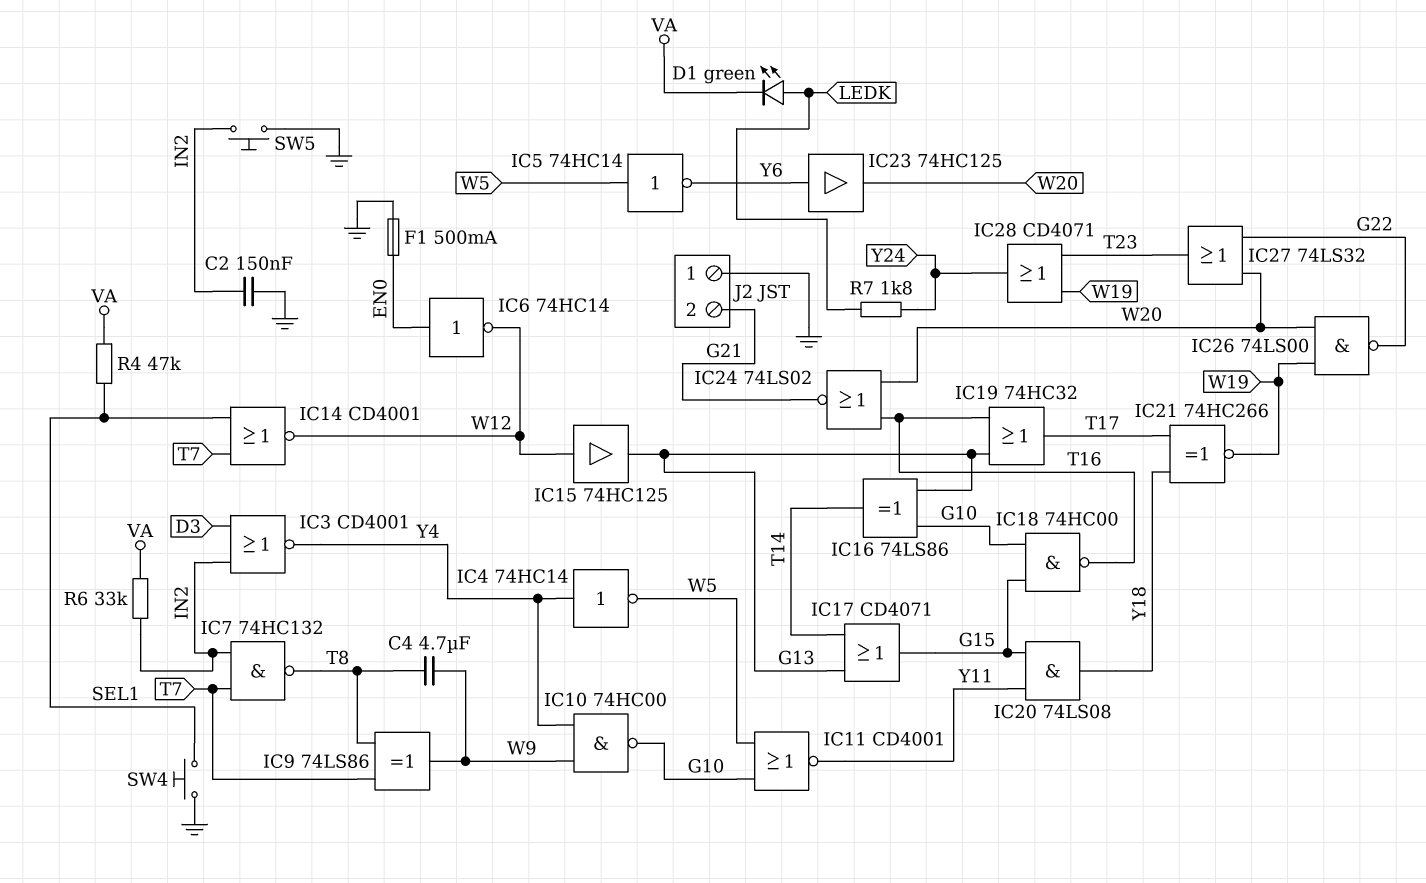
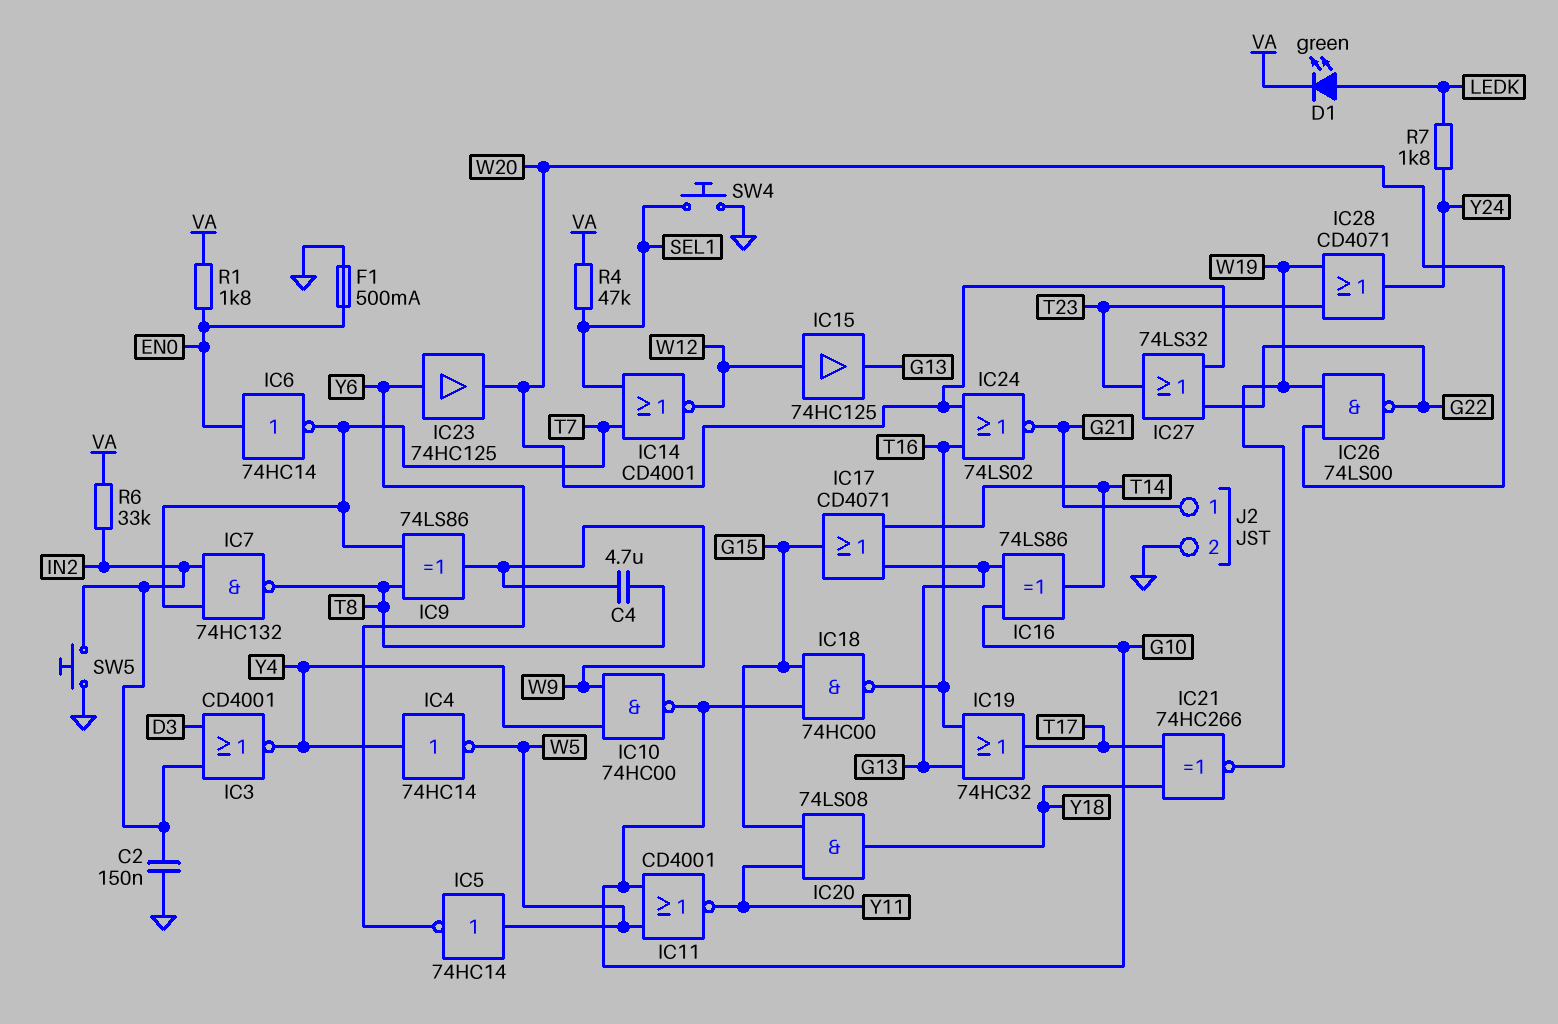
IC6: NOT 74HC14 (in EN0, out W12) -> NOT 74HC14 (in EN0, out T7)
J2 pin 1: GND -> G21
J2 pin 2: G21 -> GND
R1: none -> 1.8k (EN0, VA)

